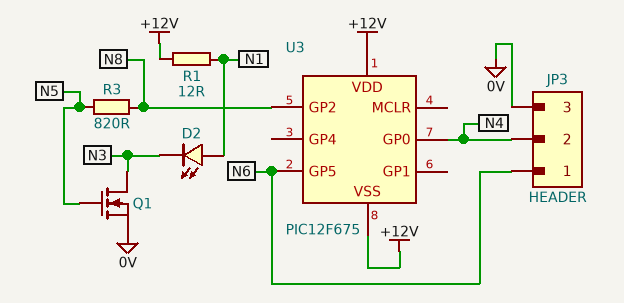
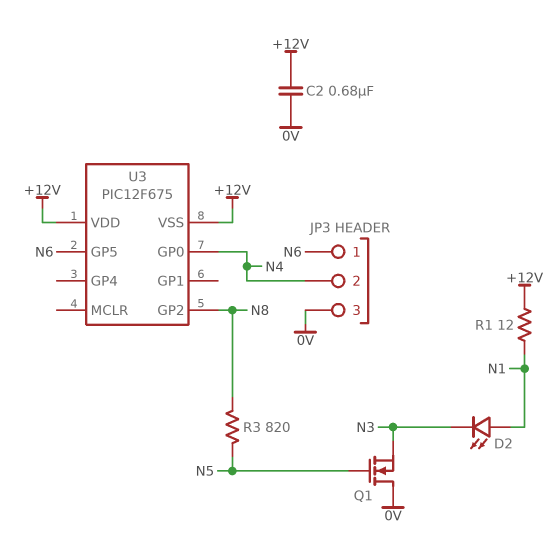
C2: none -> 680nF (+12V, 0V)
Q1: NMOS (G N5, D N3, S 0V) -> NMOS (G N5, D 0V, S N3)

